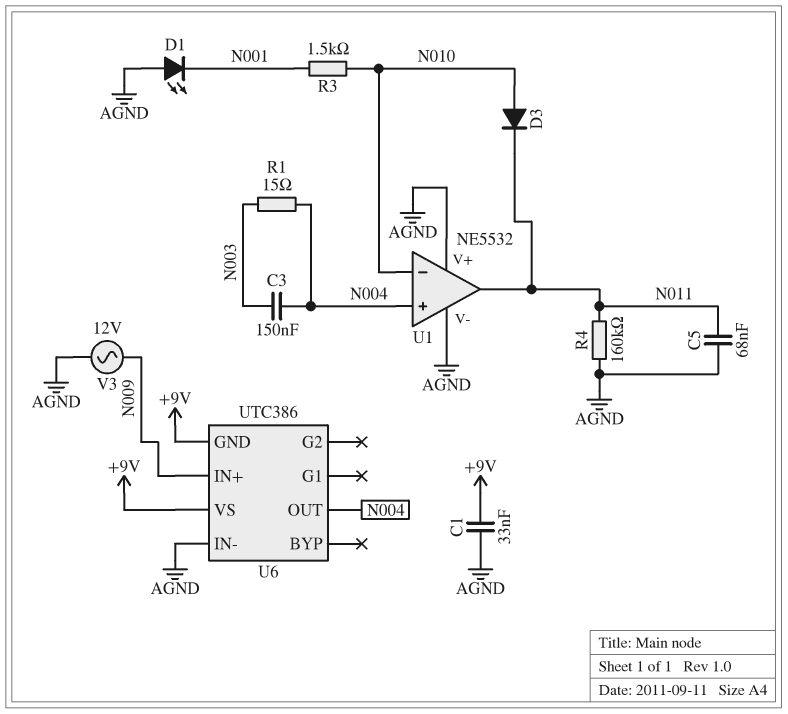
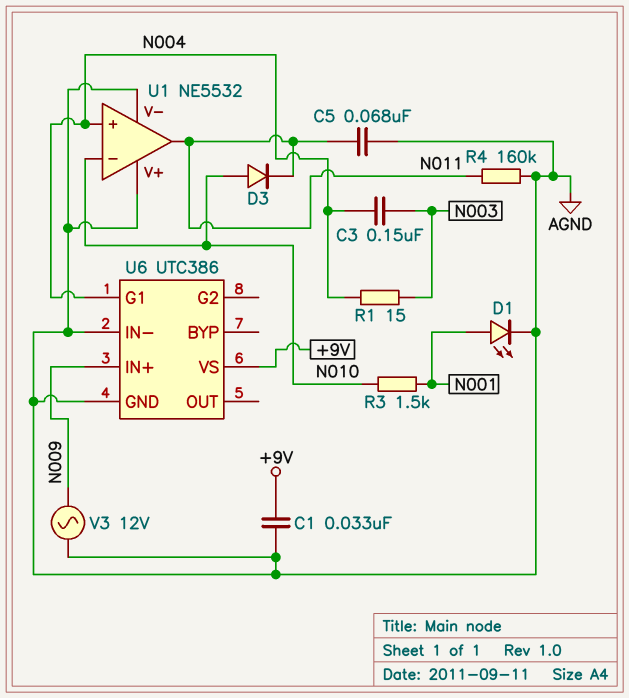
D1: LED (A AGND, K N001) -> LED (A N001, K AGND)
U6 pin G1: none -> N004
U6 pin GND: +9V -> AGND
U6 pin OUT: N004 -> none

